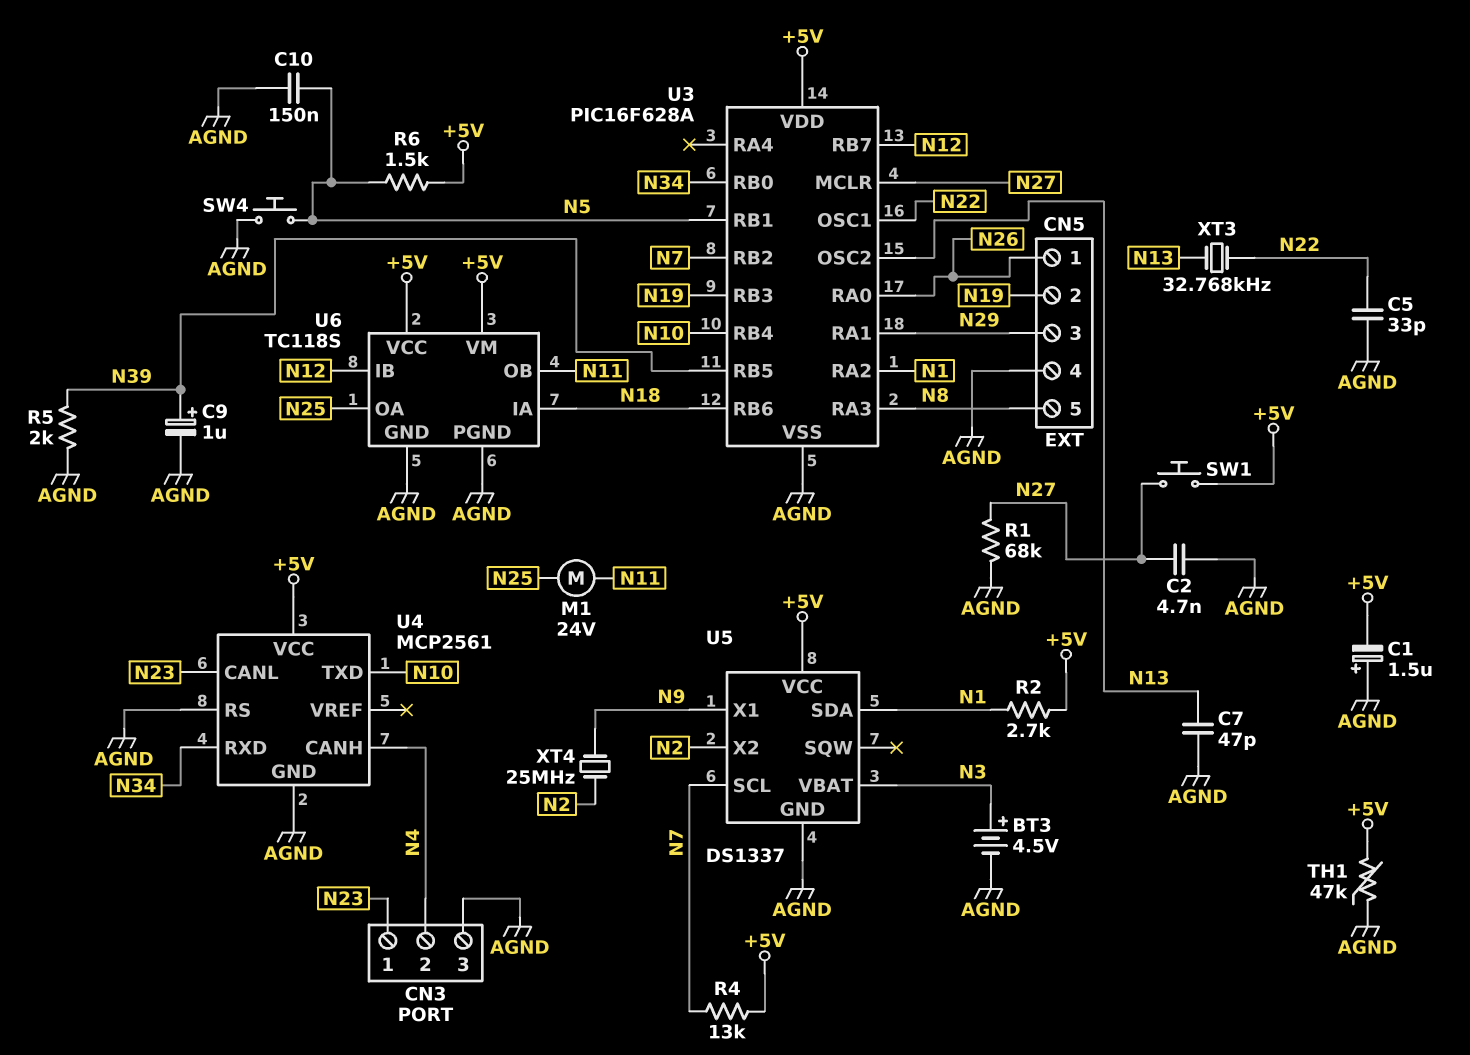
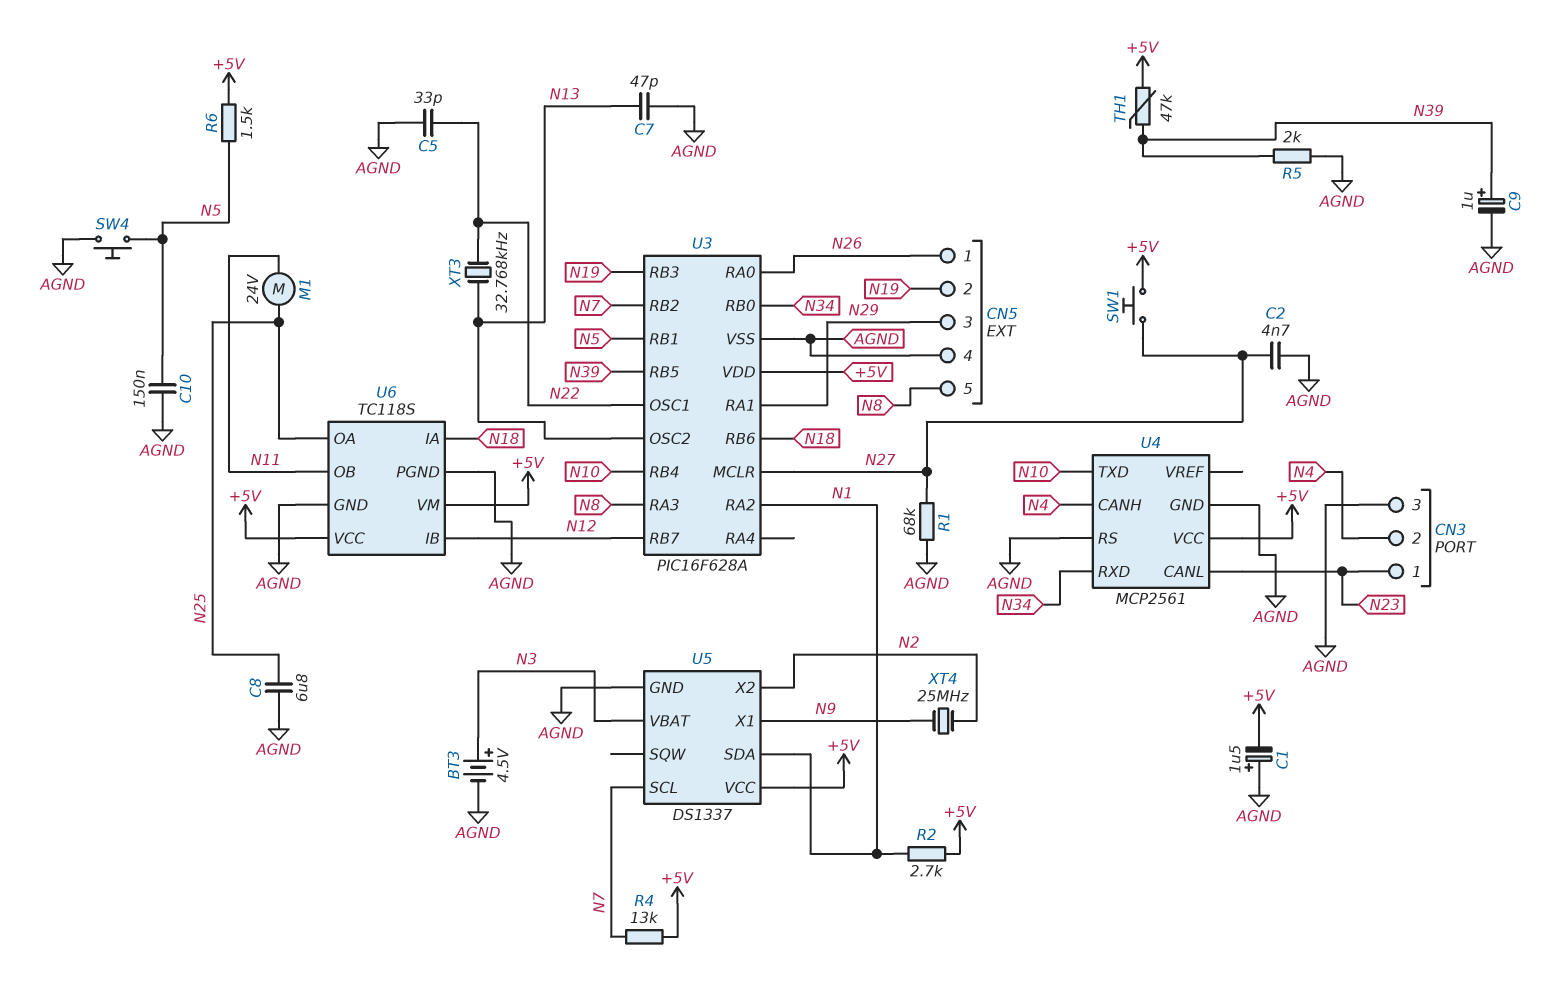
C8: none -> 6.8uF (AGND, N25)
TH1: 47k (+5V, AGND) -> 47k (+5V, N39)

